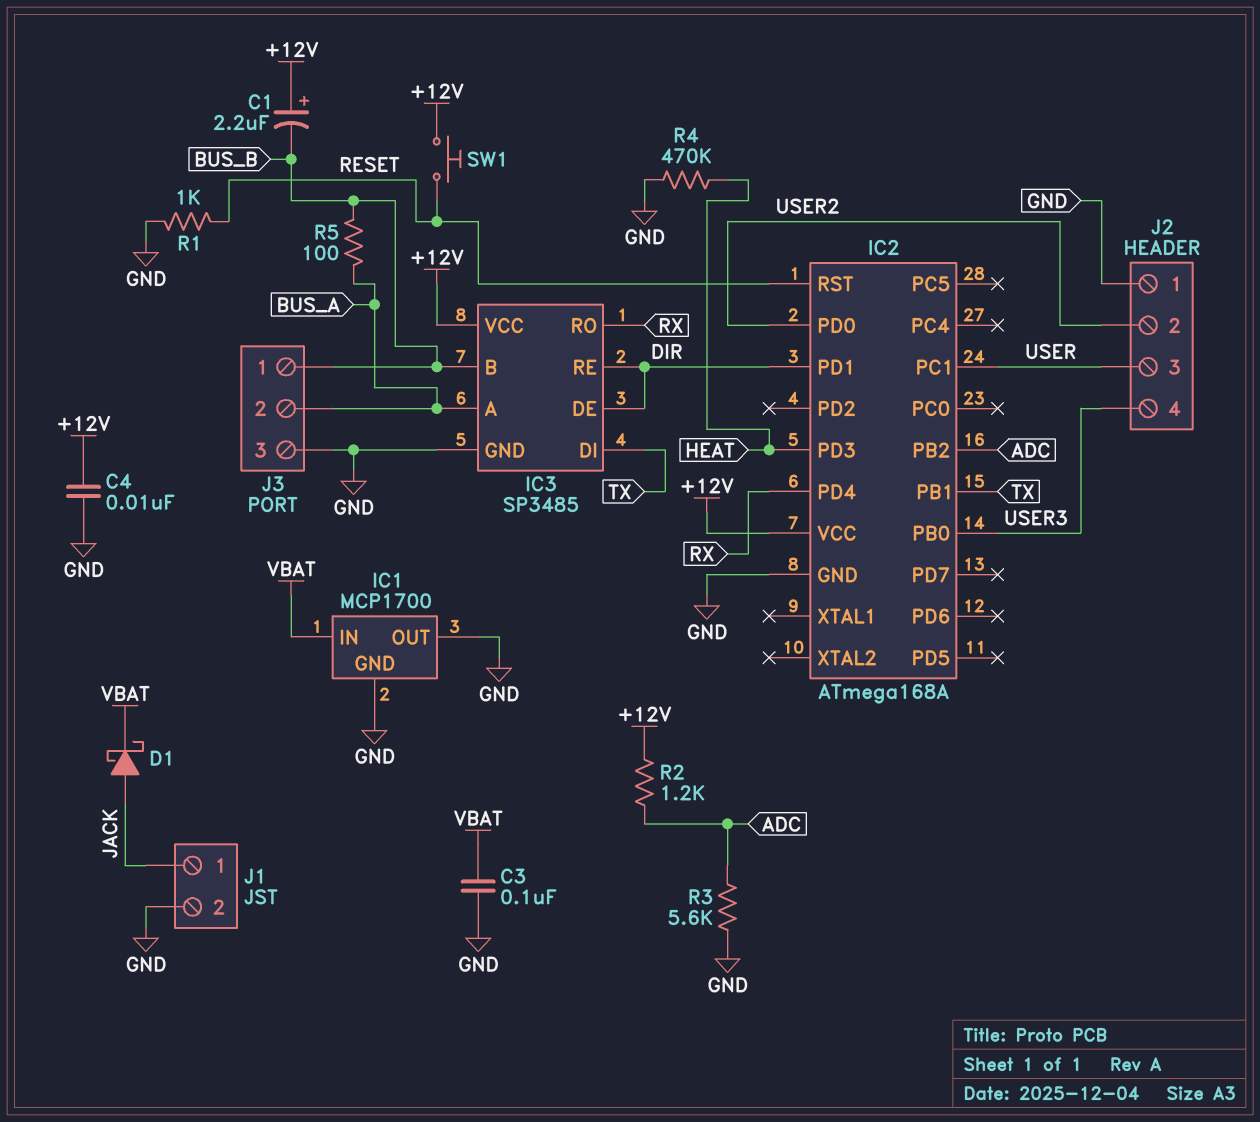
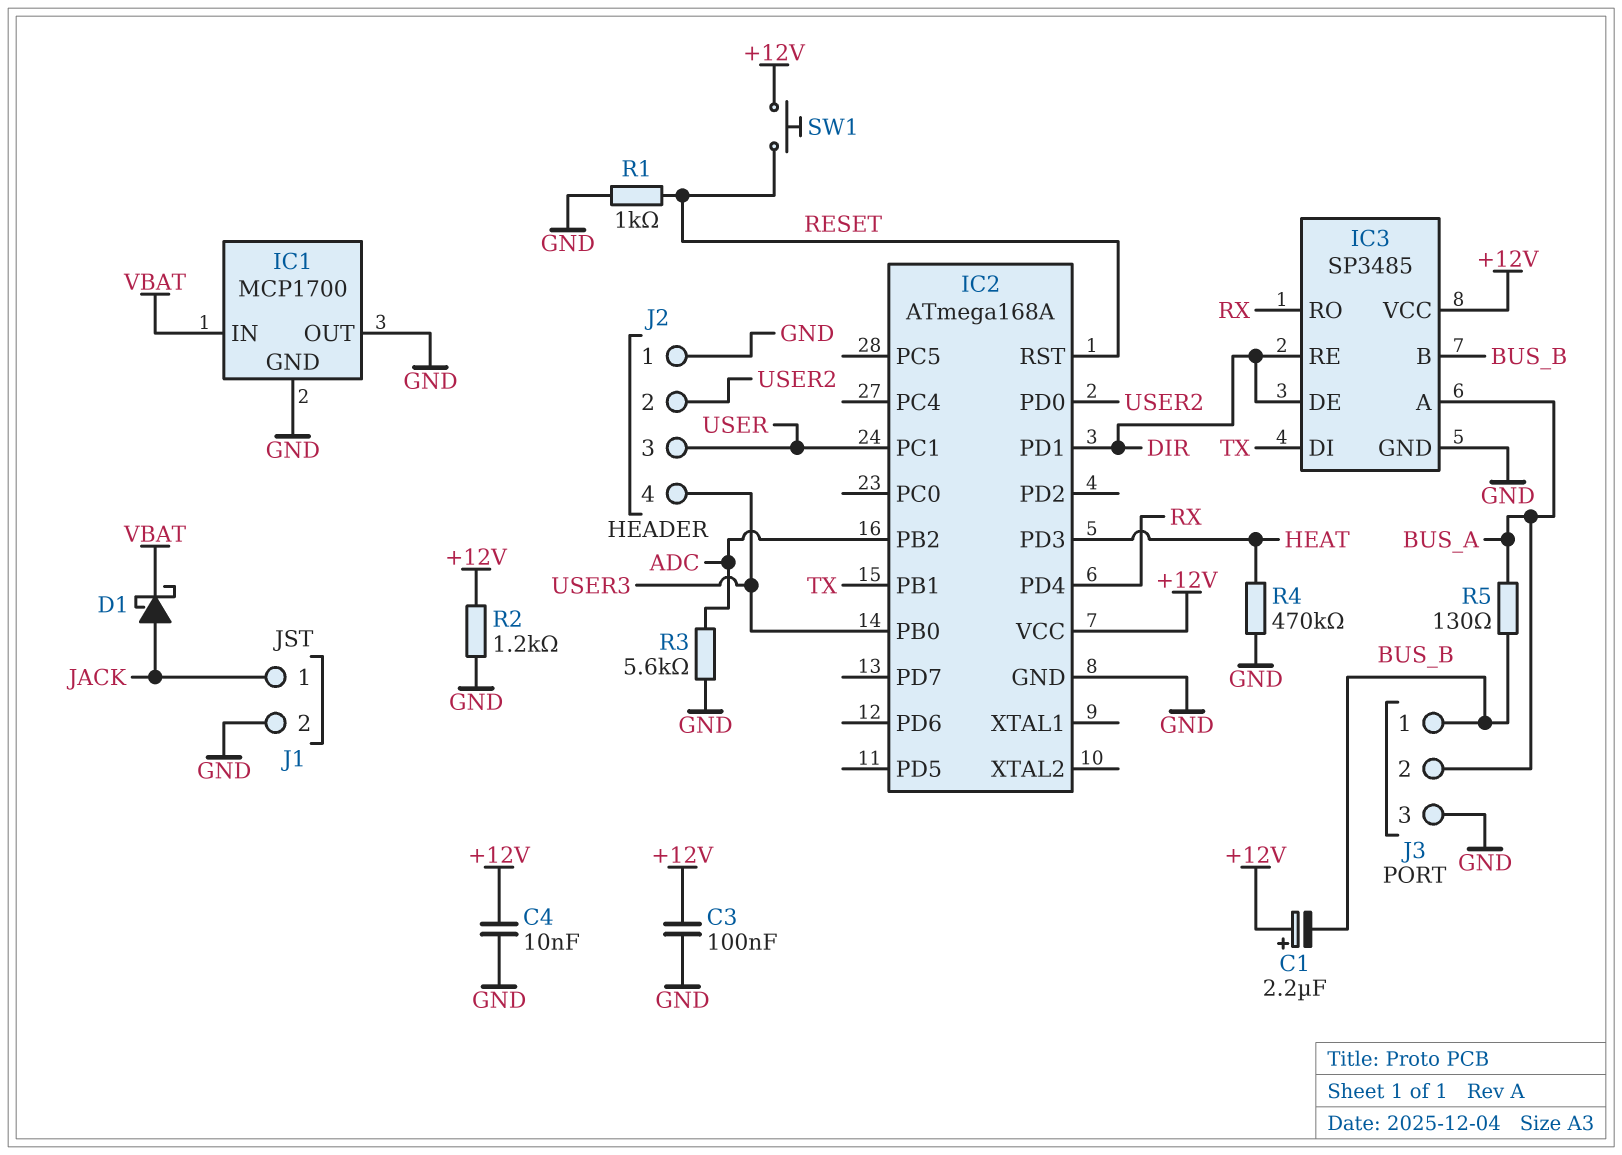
C3: 100nF (GND, VBAT) -> 100nF (+12V, GND)
R2: 1.2k (+12V, ADC) -> 1.2k (+12V, GND)
R5: 100 (BUS_A, BUS_B) -> 130 (BUS_A, BUS_B)

